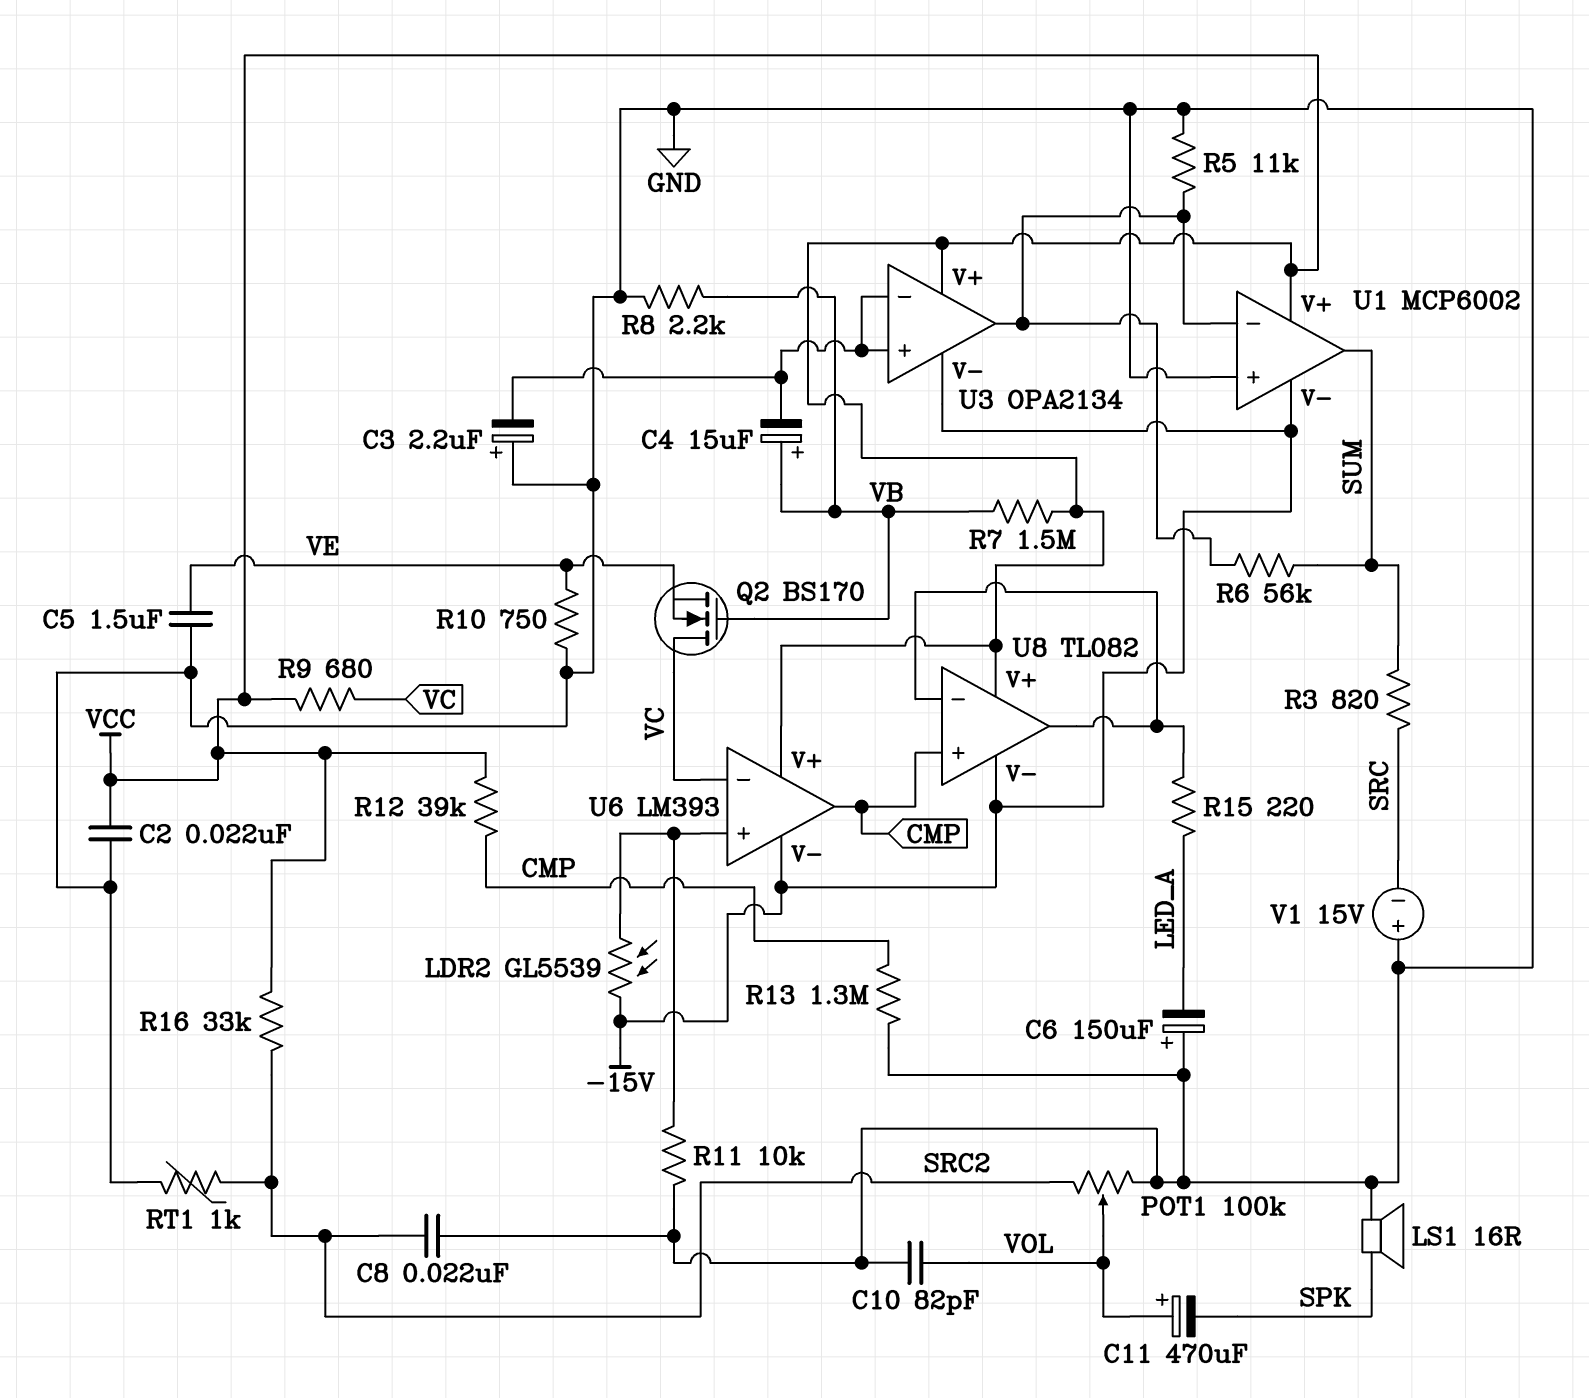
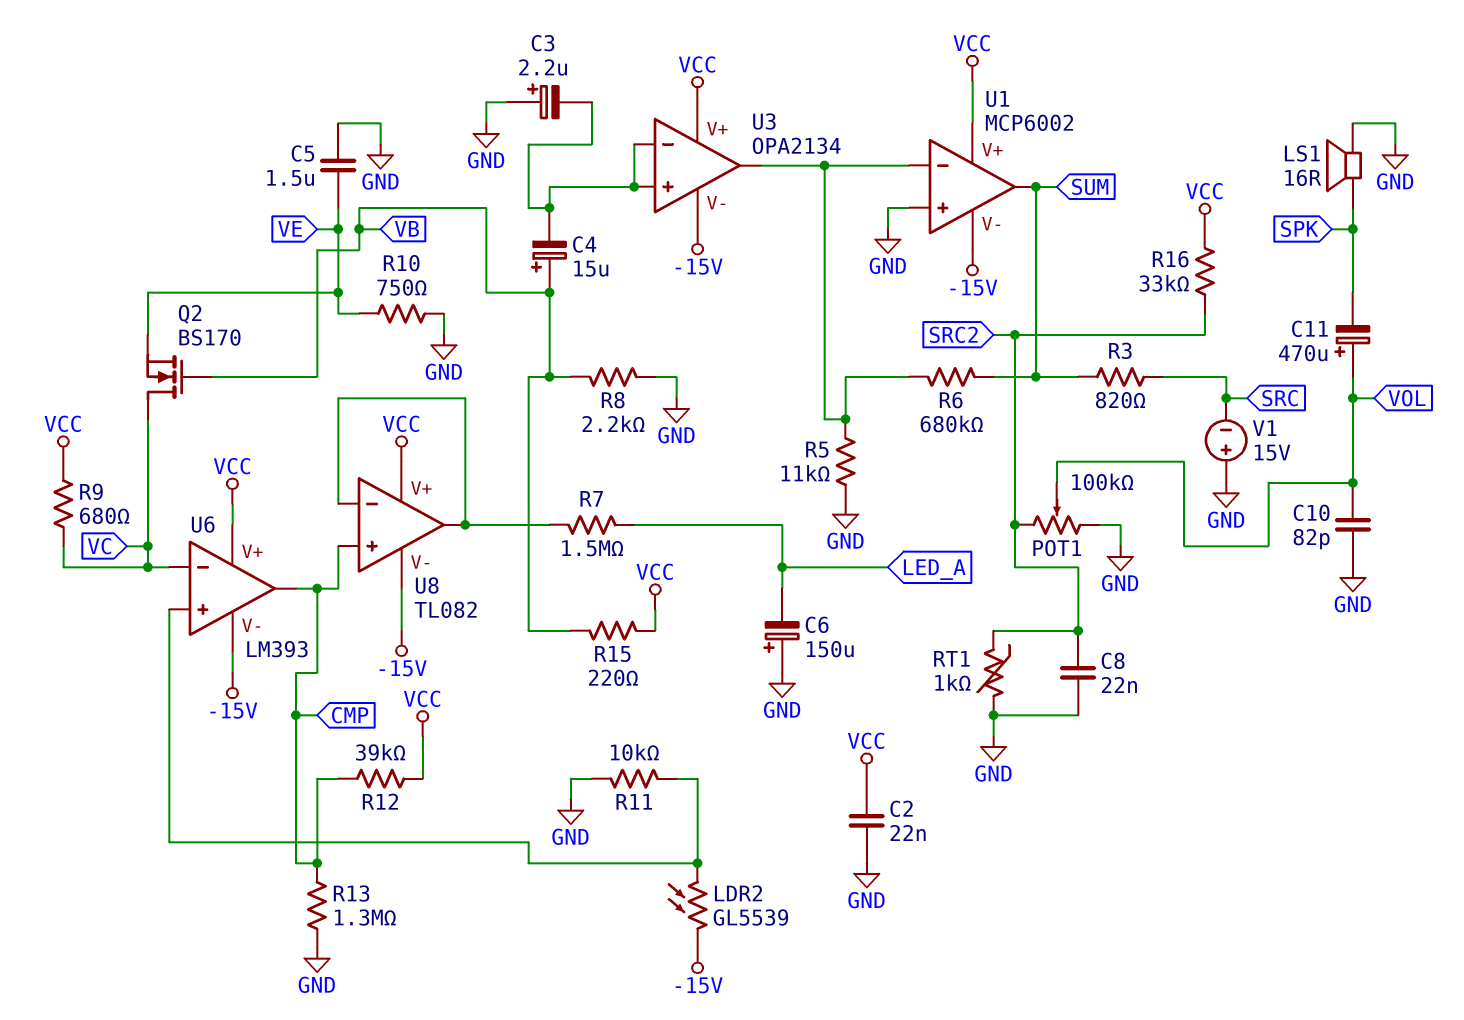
R6: 56k (SUM, U1/in-) -> 680k (SUM, U1/in-)
R7: 1.5M (VB, VCC) -> 1.5M (LED_A, U8/in-)
R15: 220 (LED_A, U8/in-) -> 220 (VB, VCC)

